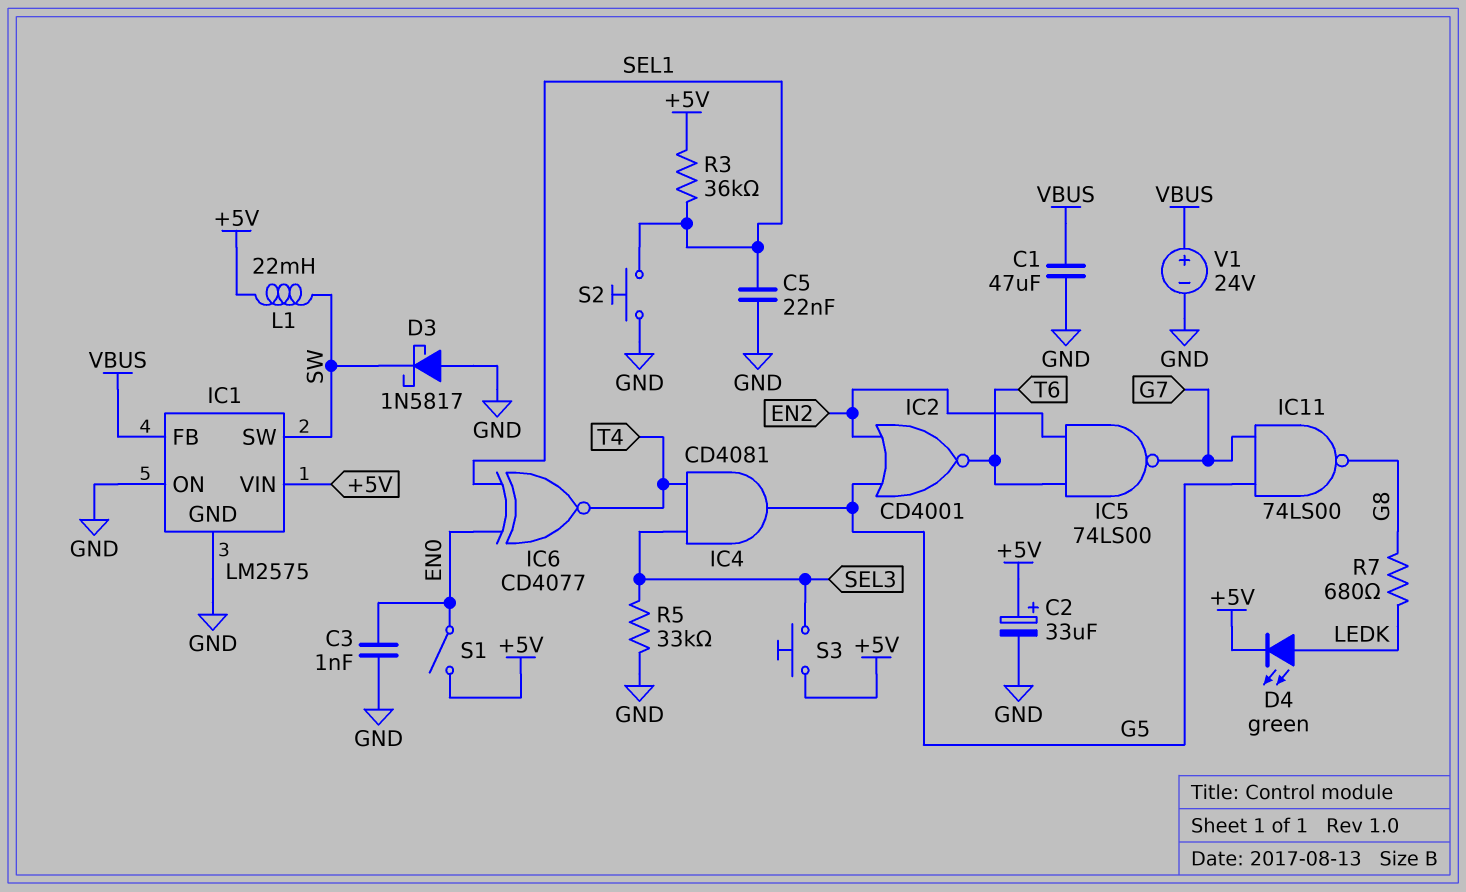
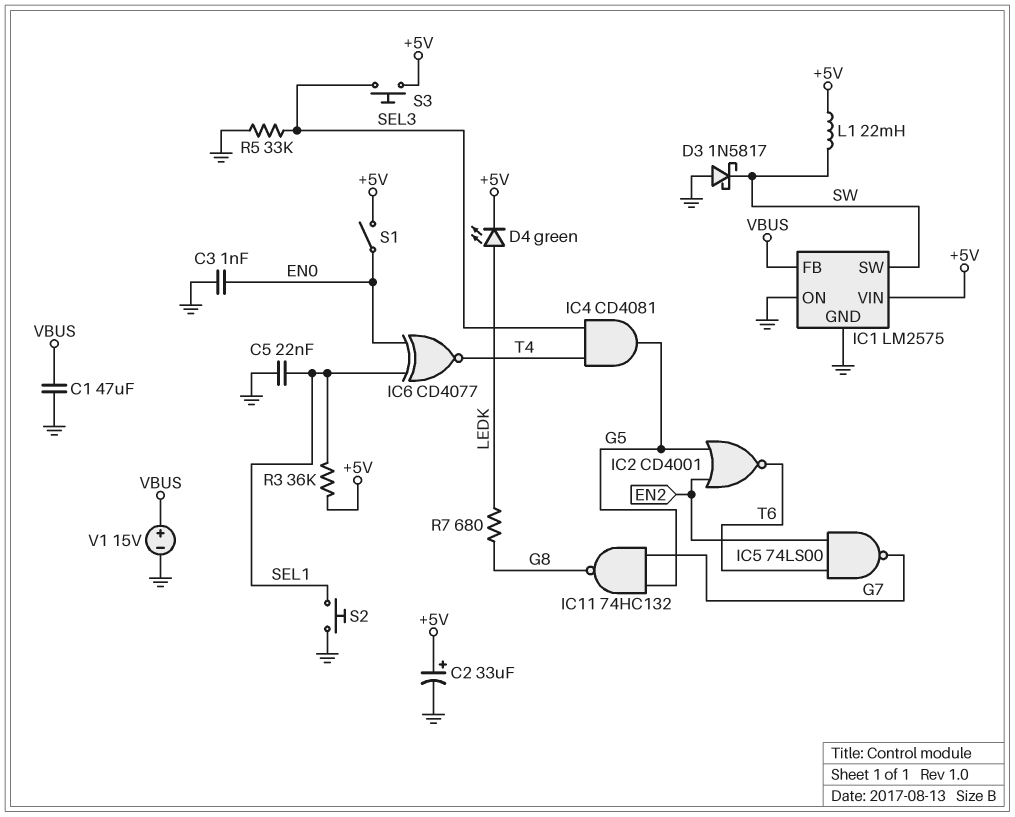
IC11: NAND 74LS00 (in G5, in G7, out G8) -> NAND 74HC132 (in G5, in G7, out G8)
V1: 24V (plus VBUS, minus GND) -> 15V (plus VBUS, minus GND)

